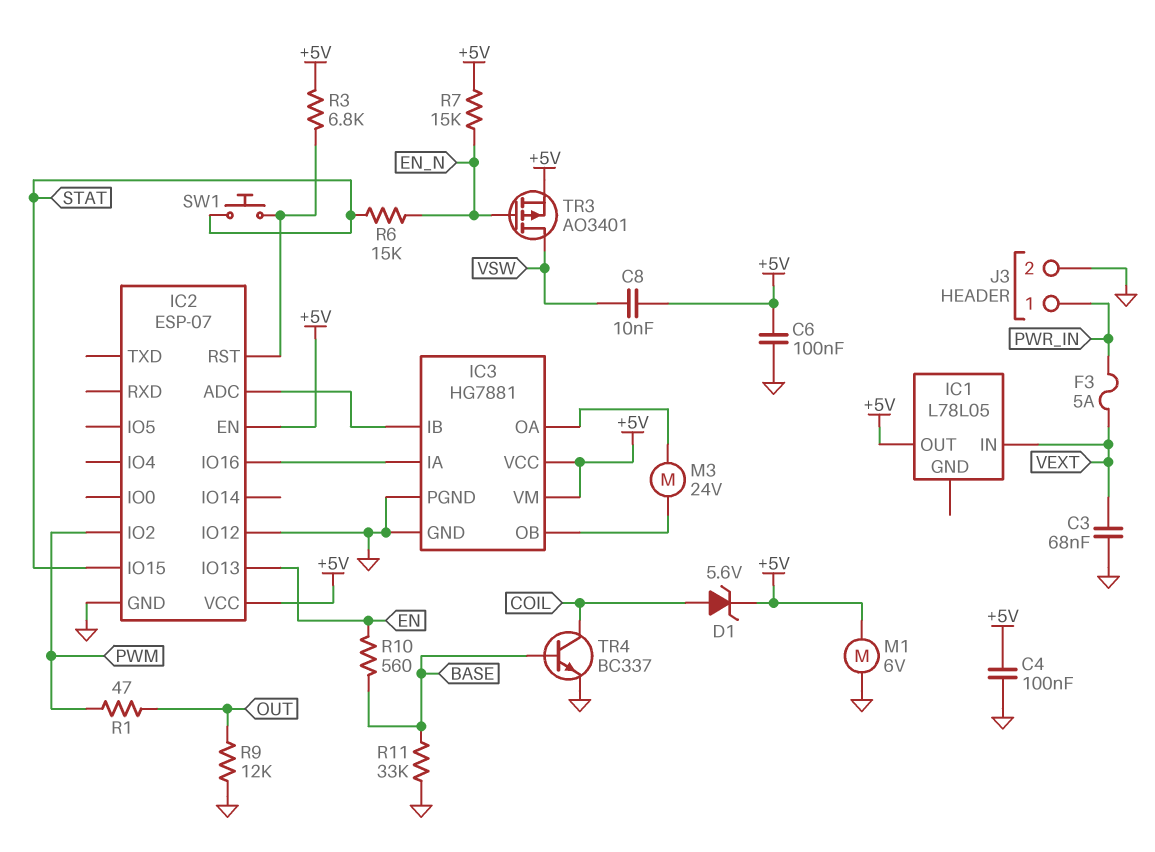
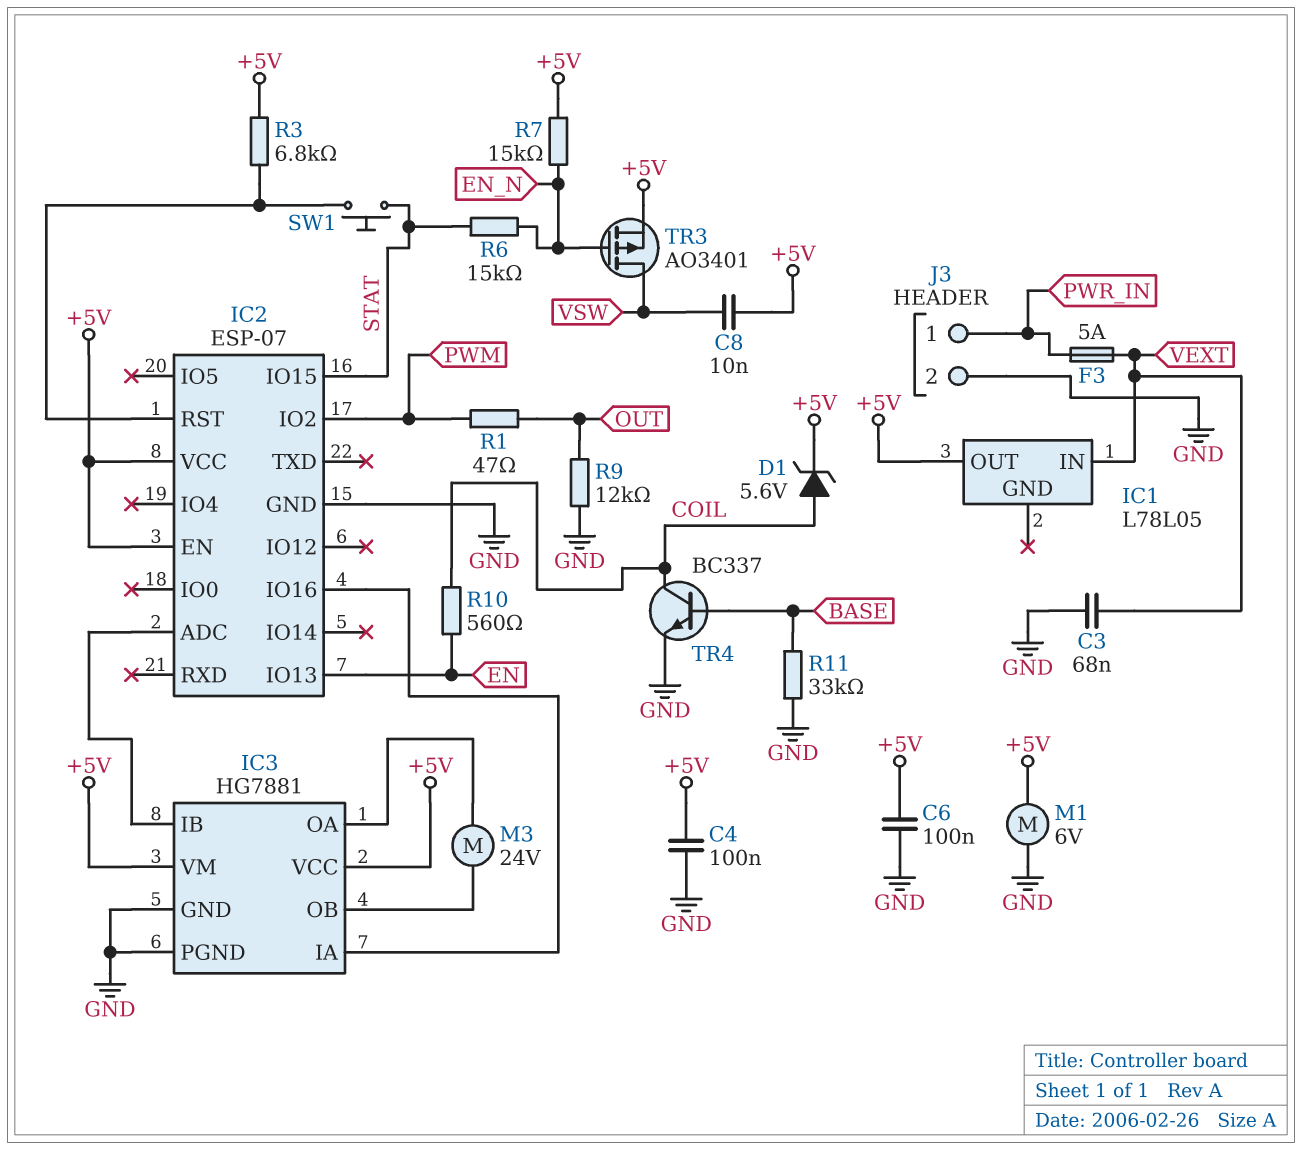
IC2 pin IO12: GND -> none
R10: 560 (BASE, EN) -> 560 (COIL, EN)

